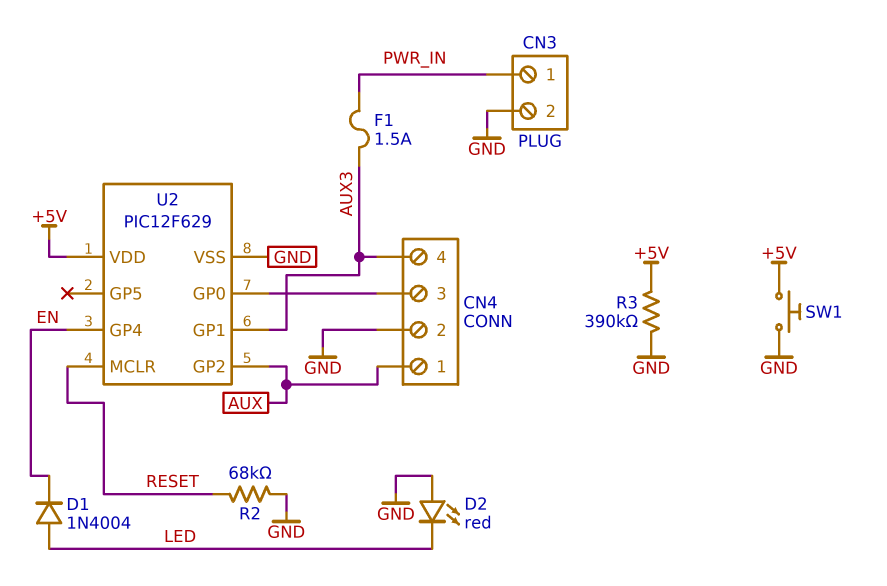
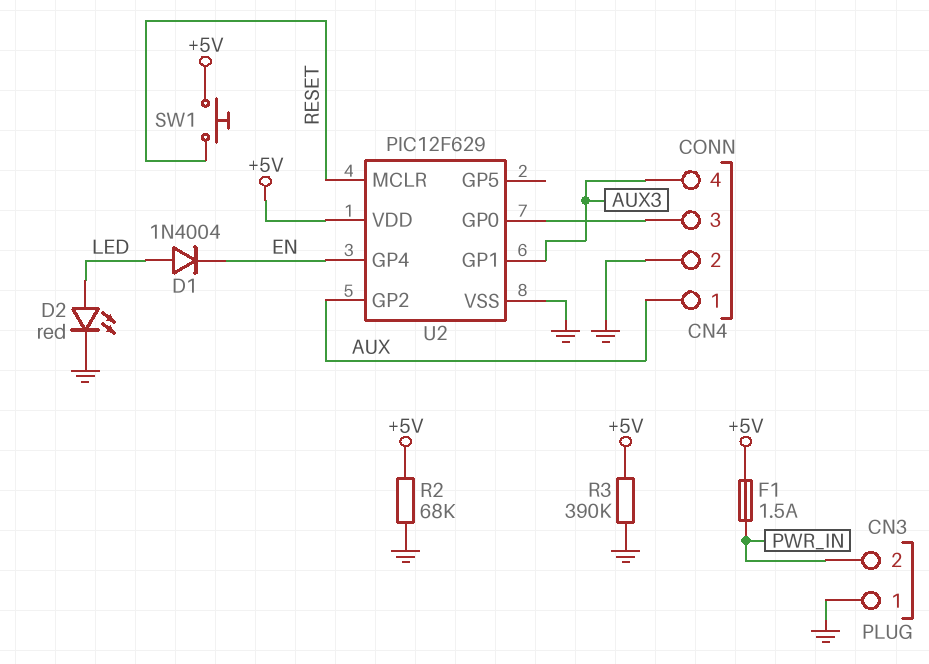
CN3 pin 1: PWR_IN -> GND
CN3 pin 2: GND -> PWR_IN
D2: LED red (A GND, K LED) -> LED red (A LED, K GND)
F1: 1.5A (AUX3, PWR_IN) -> 1.5A (+5V, PWR_IN)
R2: 68k (GND, RESET) -> 68k (+5V, GND)
SW1: button (+5V, GND) -> button (+5V, RESET)

